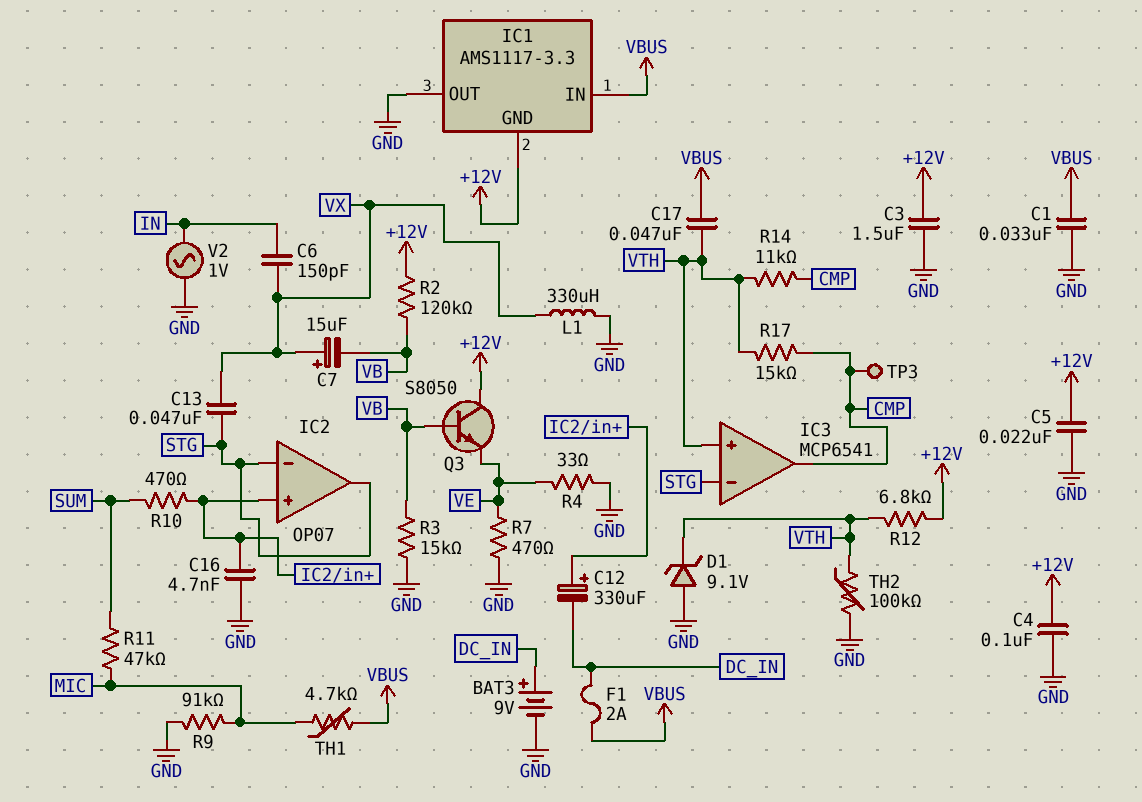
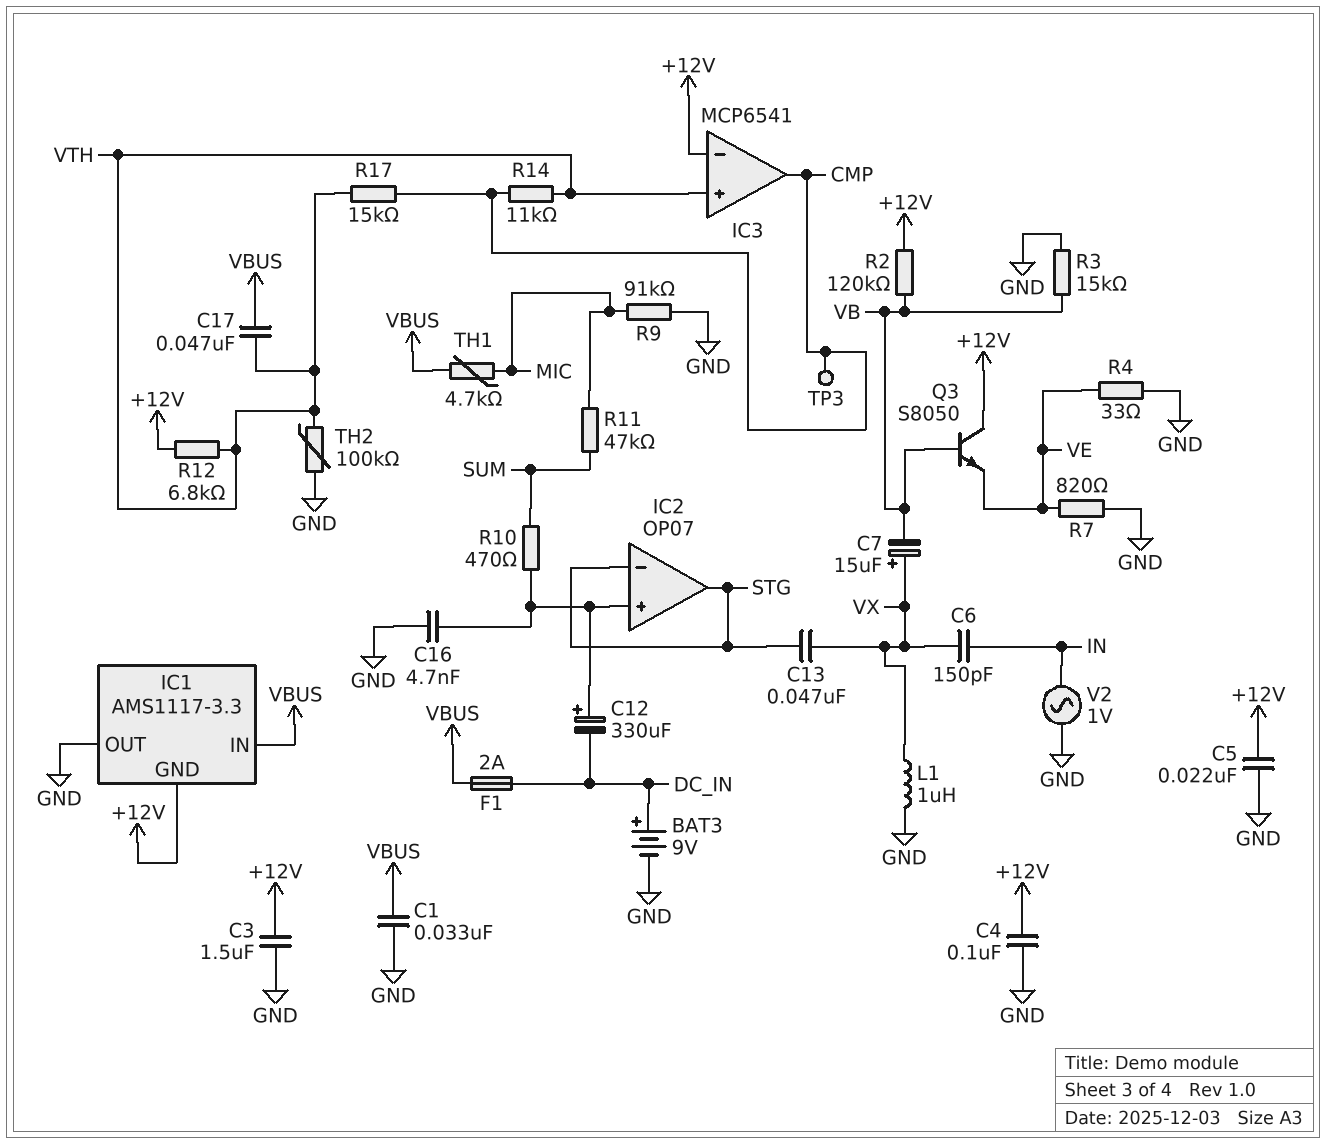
D1: zener 9.1V (A GND, K VTH) -> none
IC3 pin in-: STG -> +12V
L1: 330uH (GND, VX) -> 1uH (GND, VX)
R7: 470 (GND, VE) -> 820 (GND, VE)

